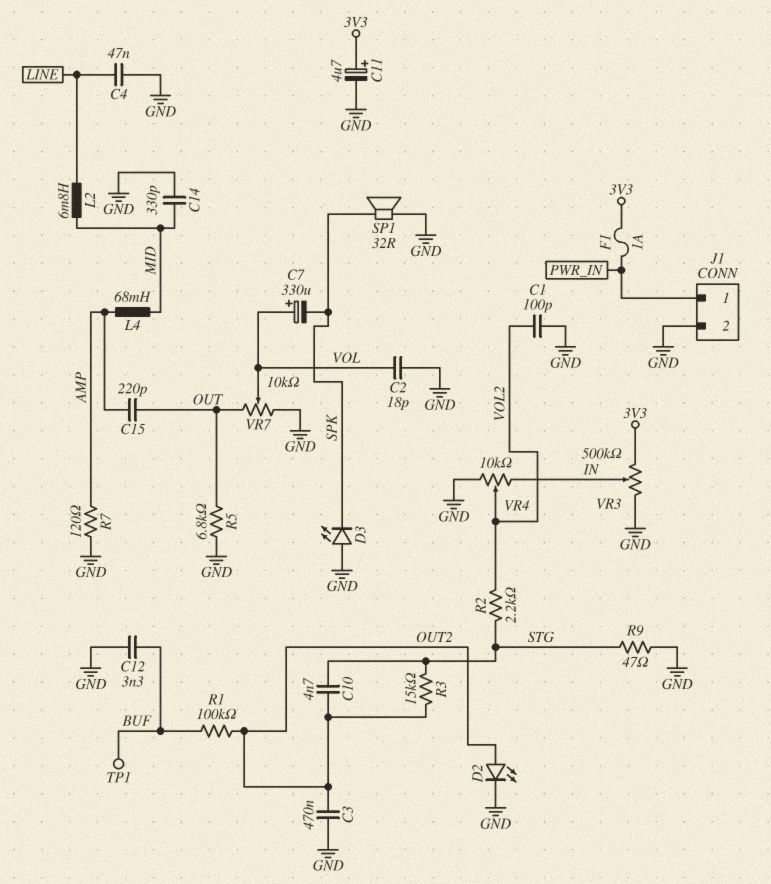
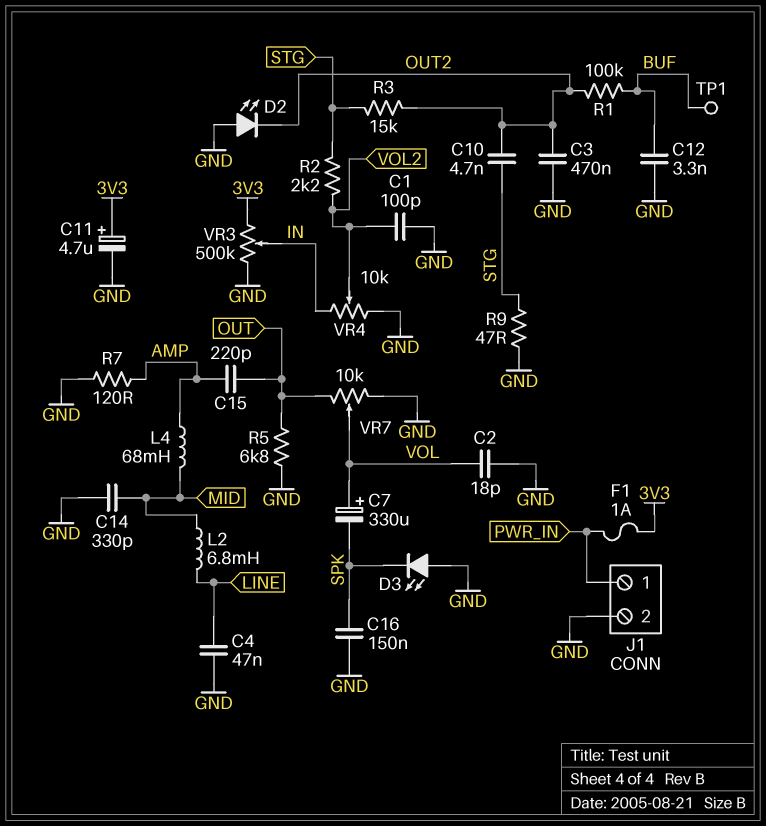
C16: none -> 150nF (GND, SPK)
D2: LED (A OUT2, K GND) -> LED (A GND, K OUT2)
SP1: speaker 32R (GND, SPK) -> none

